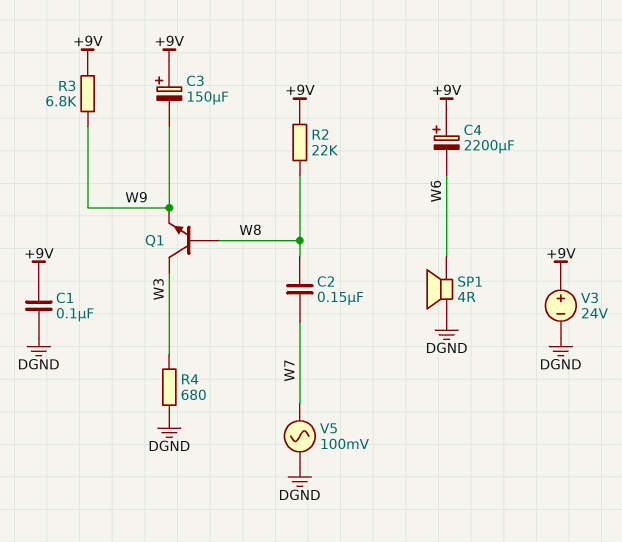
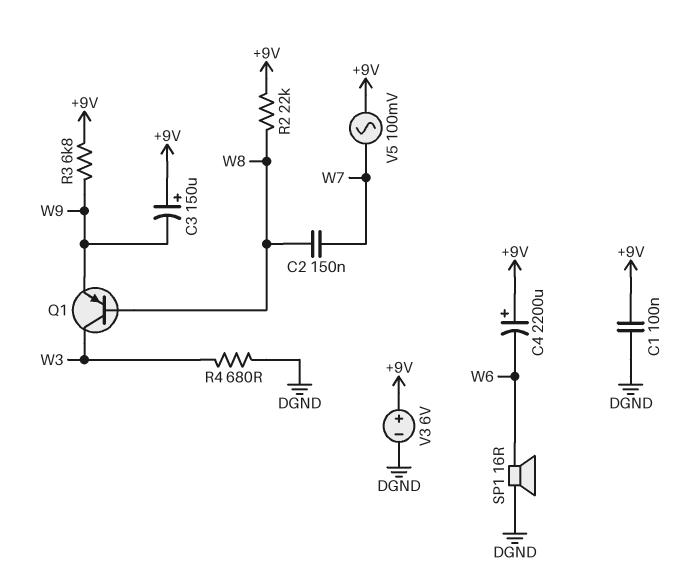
Q1: NPN (B W8, C W3, E W9) -> PNP (B W8, C W3, E W9)
SP1: speaker 4R (DGND, W6) -> speaker 16R (DGND, W6)
V3: 24V (plus +9V, minus DGND) -> 6V (plus +9V, minus DGND)
V5: AC 100mV (DGND, W7) -> AC 100mV (+9V, W7)

